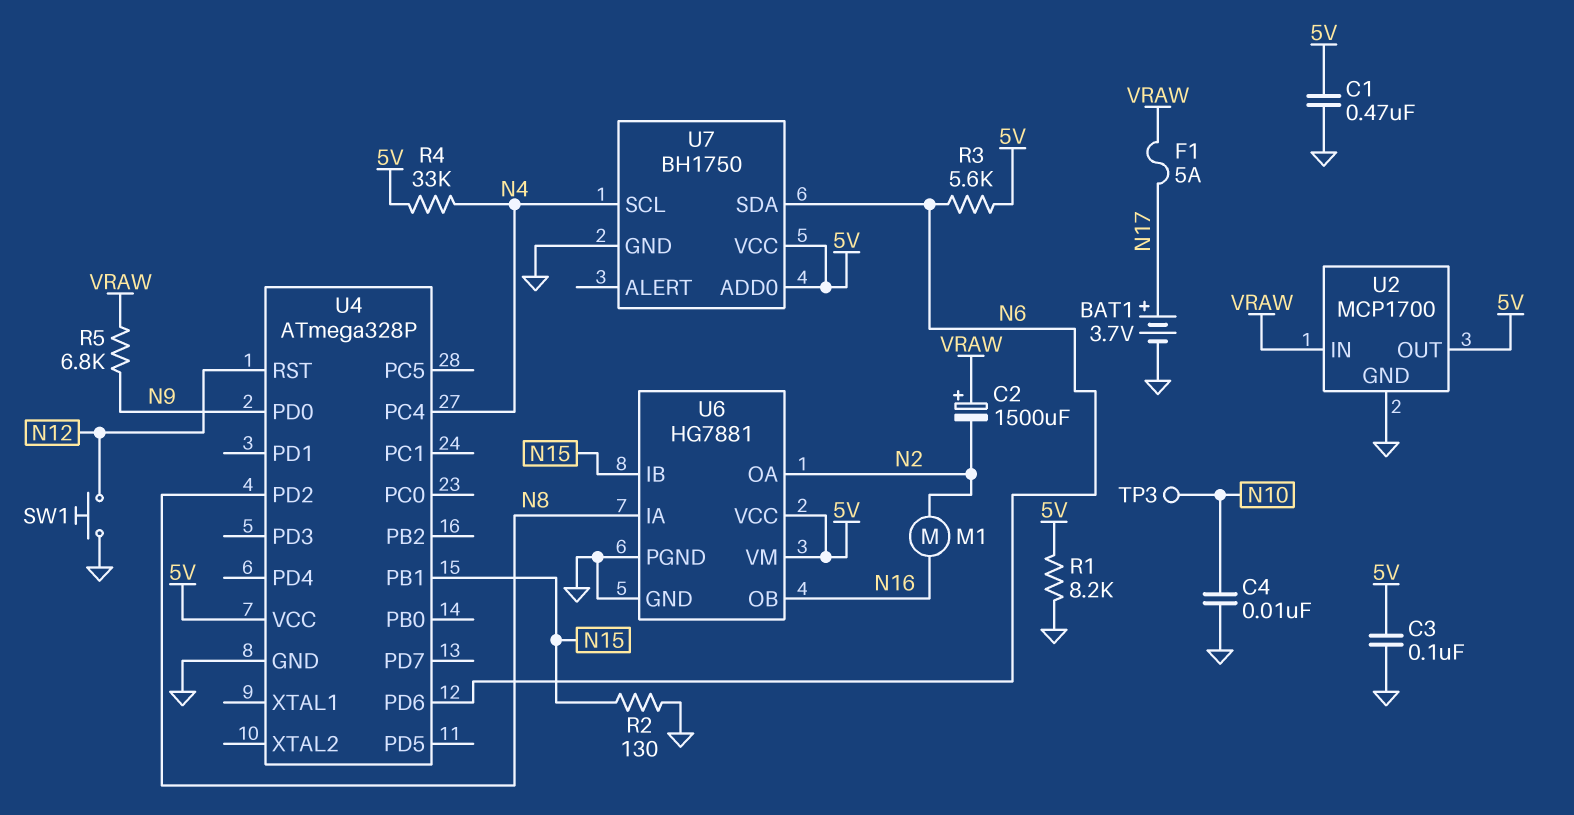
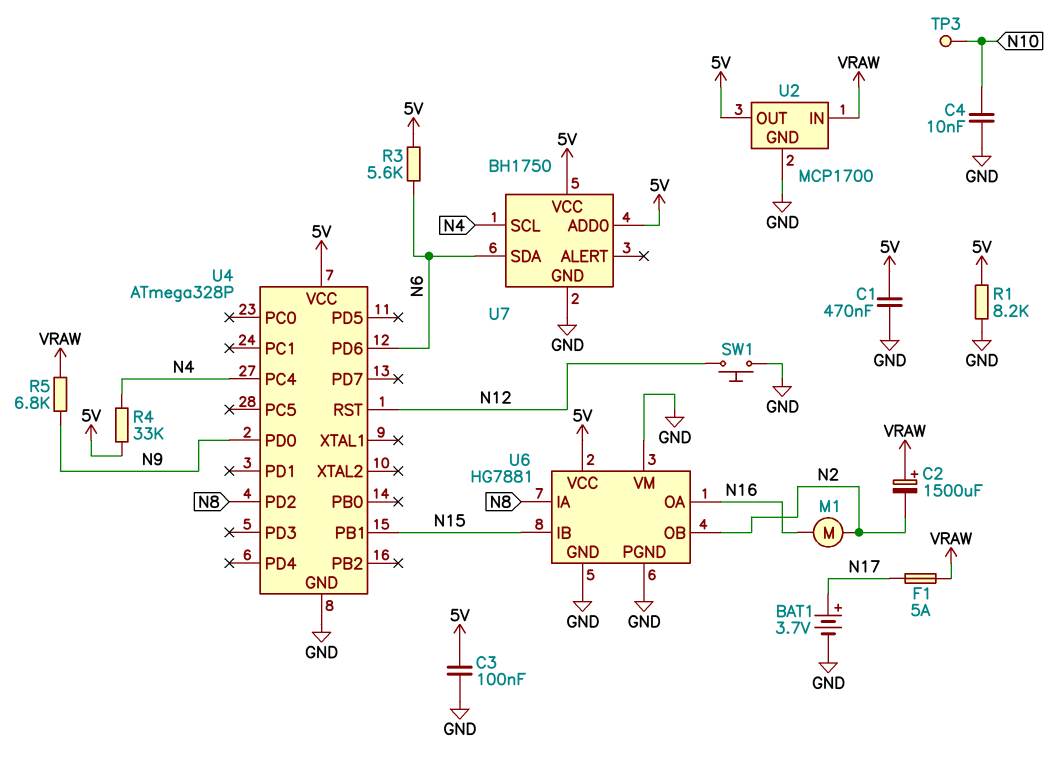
R2: 130 (GND, N15) -> none
U6 pin OA: N2 -> N16
U6 pin OB: N16 -> N2
U6 pin VM: 5V -> GND

